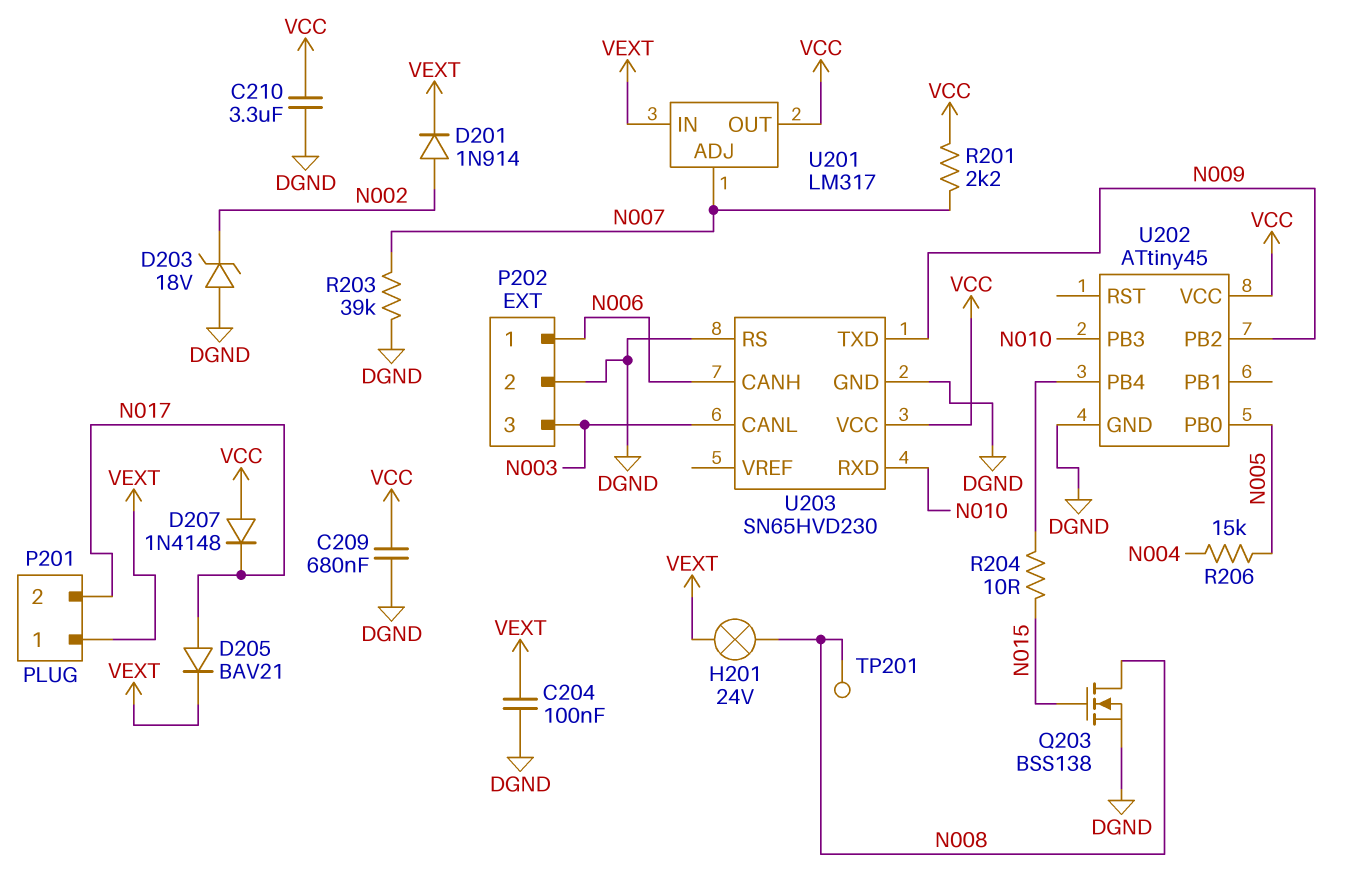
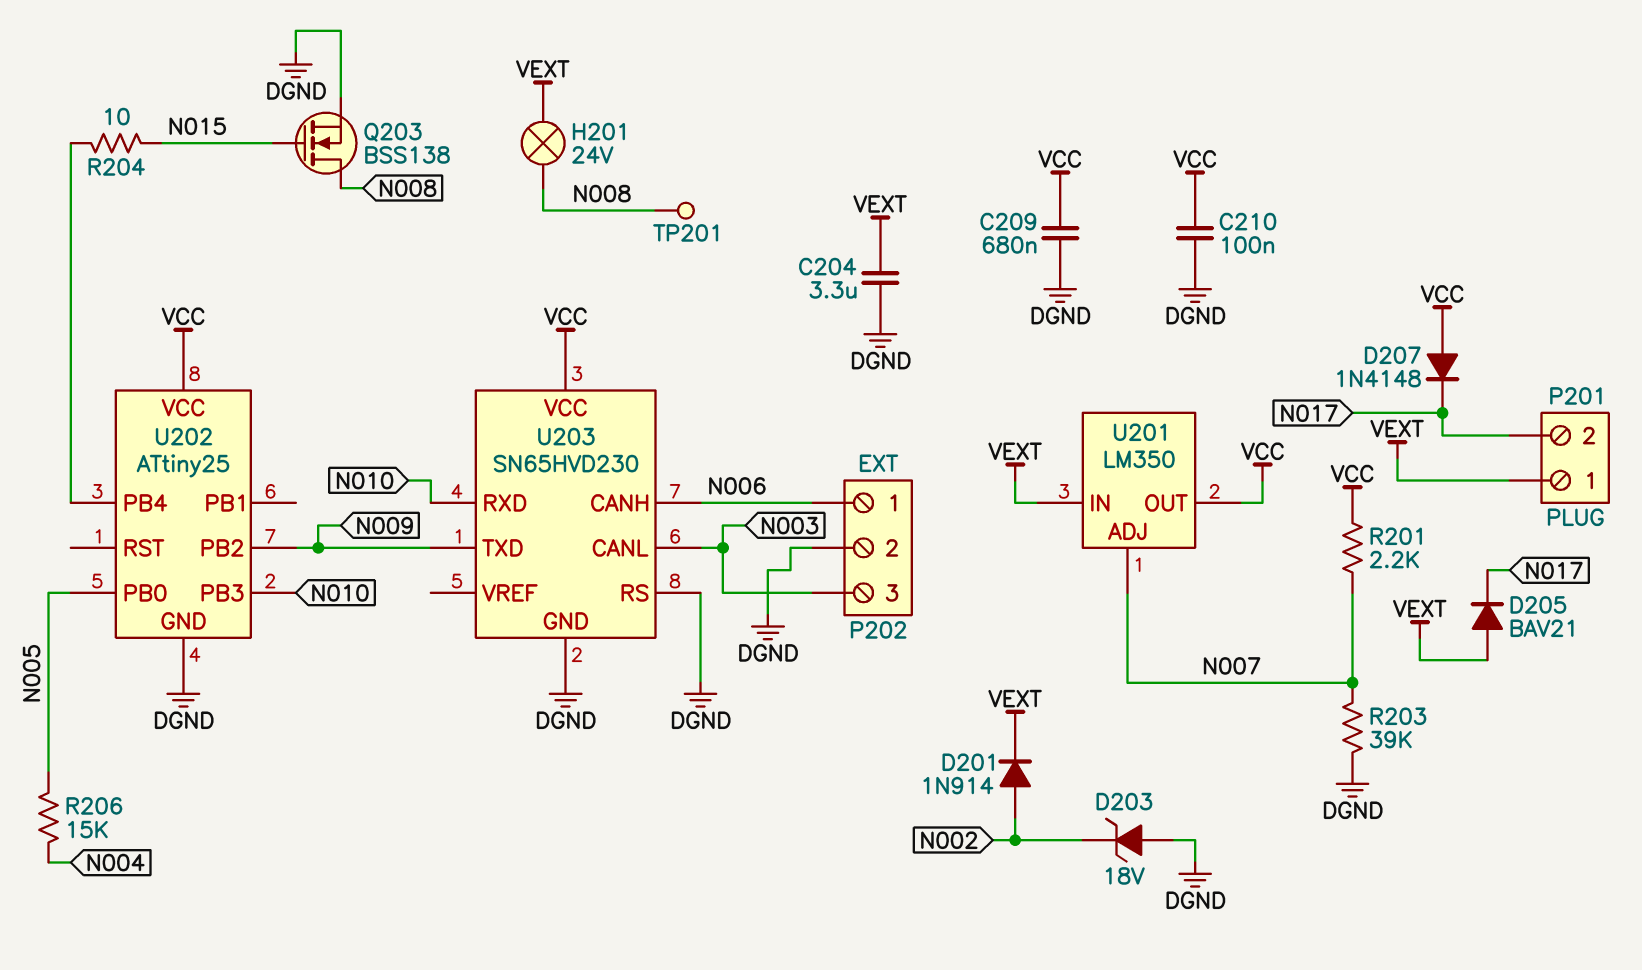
C204: 100nF (DGND, VEXT) -> 3.3uF (DGND, VEXT)
C210: 3.3uF (DGND, VCC) -> 100nF (DGND, VCC)
D205: diode BAV21 (A N017, K VEXT) -> diode BAV21 (A VEXT, K N017)
U201: LM317 -> LM350
U202: ATtiny45 -> ATtiny25

